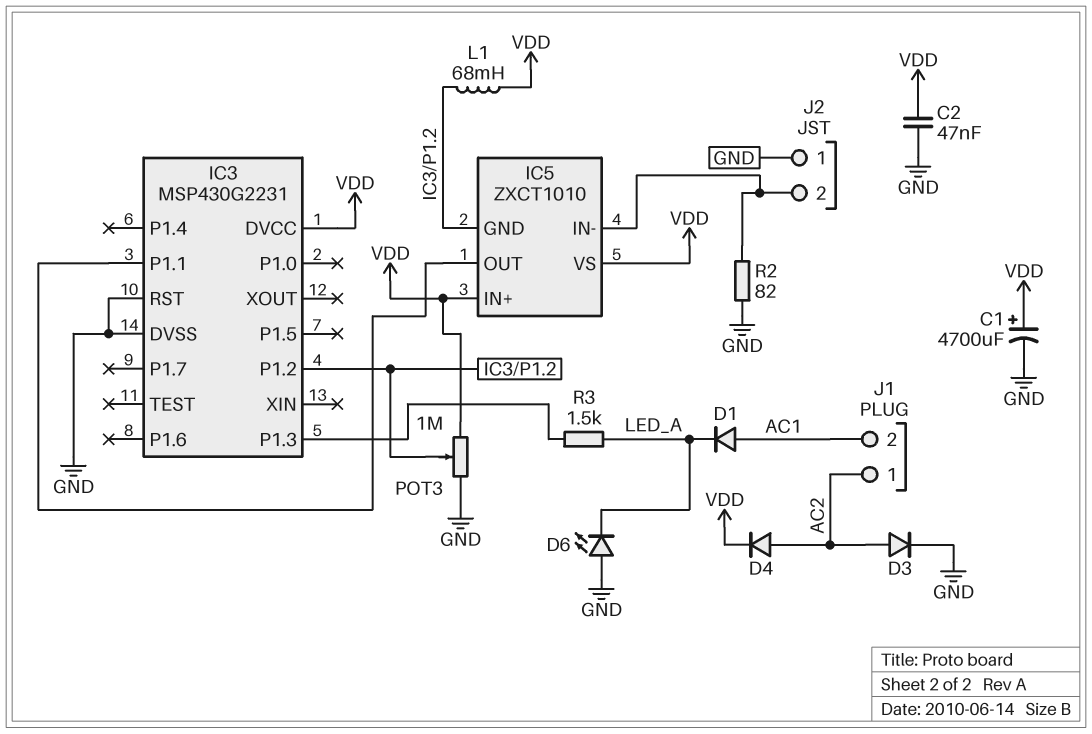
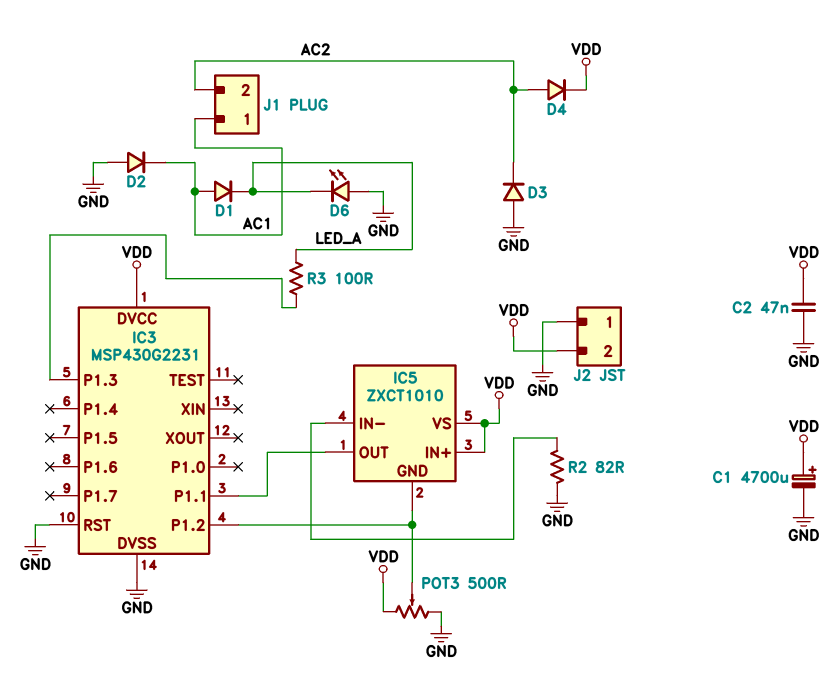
D2: none -> diode (A GND, K AC1)
D3: diode (A AC2, K GND) -> diode (A GND, K AC2)
J1 pin 1: AC2 -> AC1
J1 pin 2: AC1 -> AC2
J2 pin 2: IC5/IN- -> VDD
L1: 68mH (IC3/P1.2, VDD) -> none
POT3: 1M (GND, VDD, wiper IC3/P1.2) -> 500 (GND, VDD, wiper IC3/P1.2)
R3: 1.5k (IC3/P1.3, LED_A) -> 100 (IC3/P1.3, LED_A)

